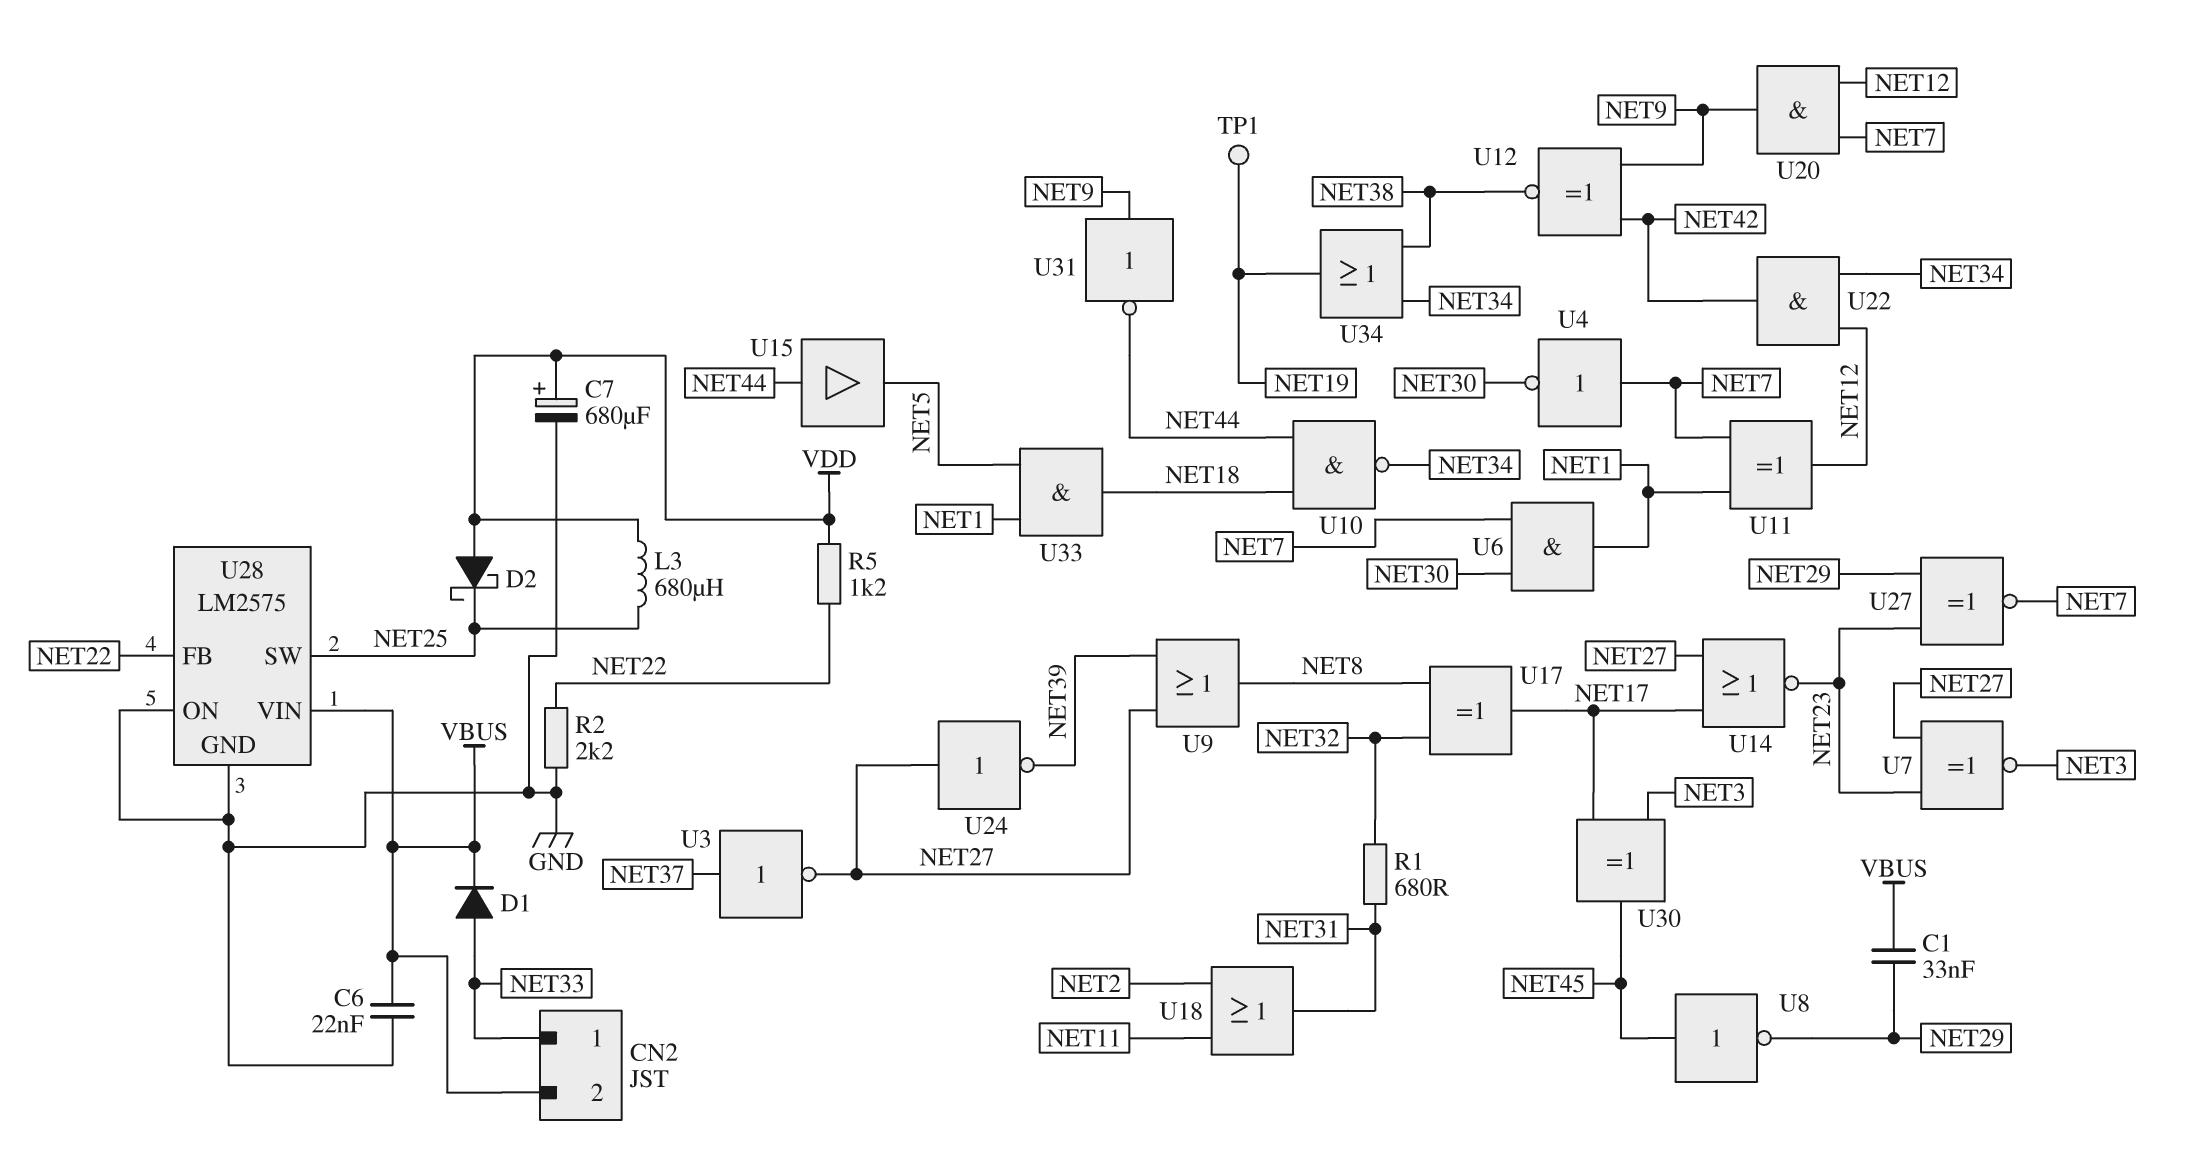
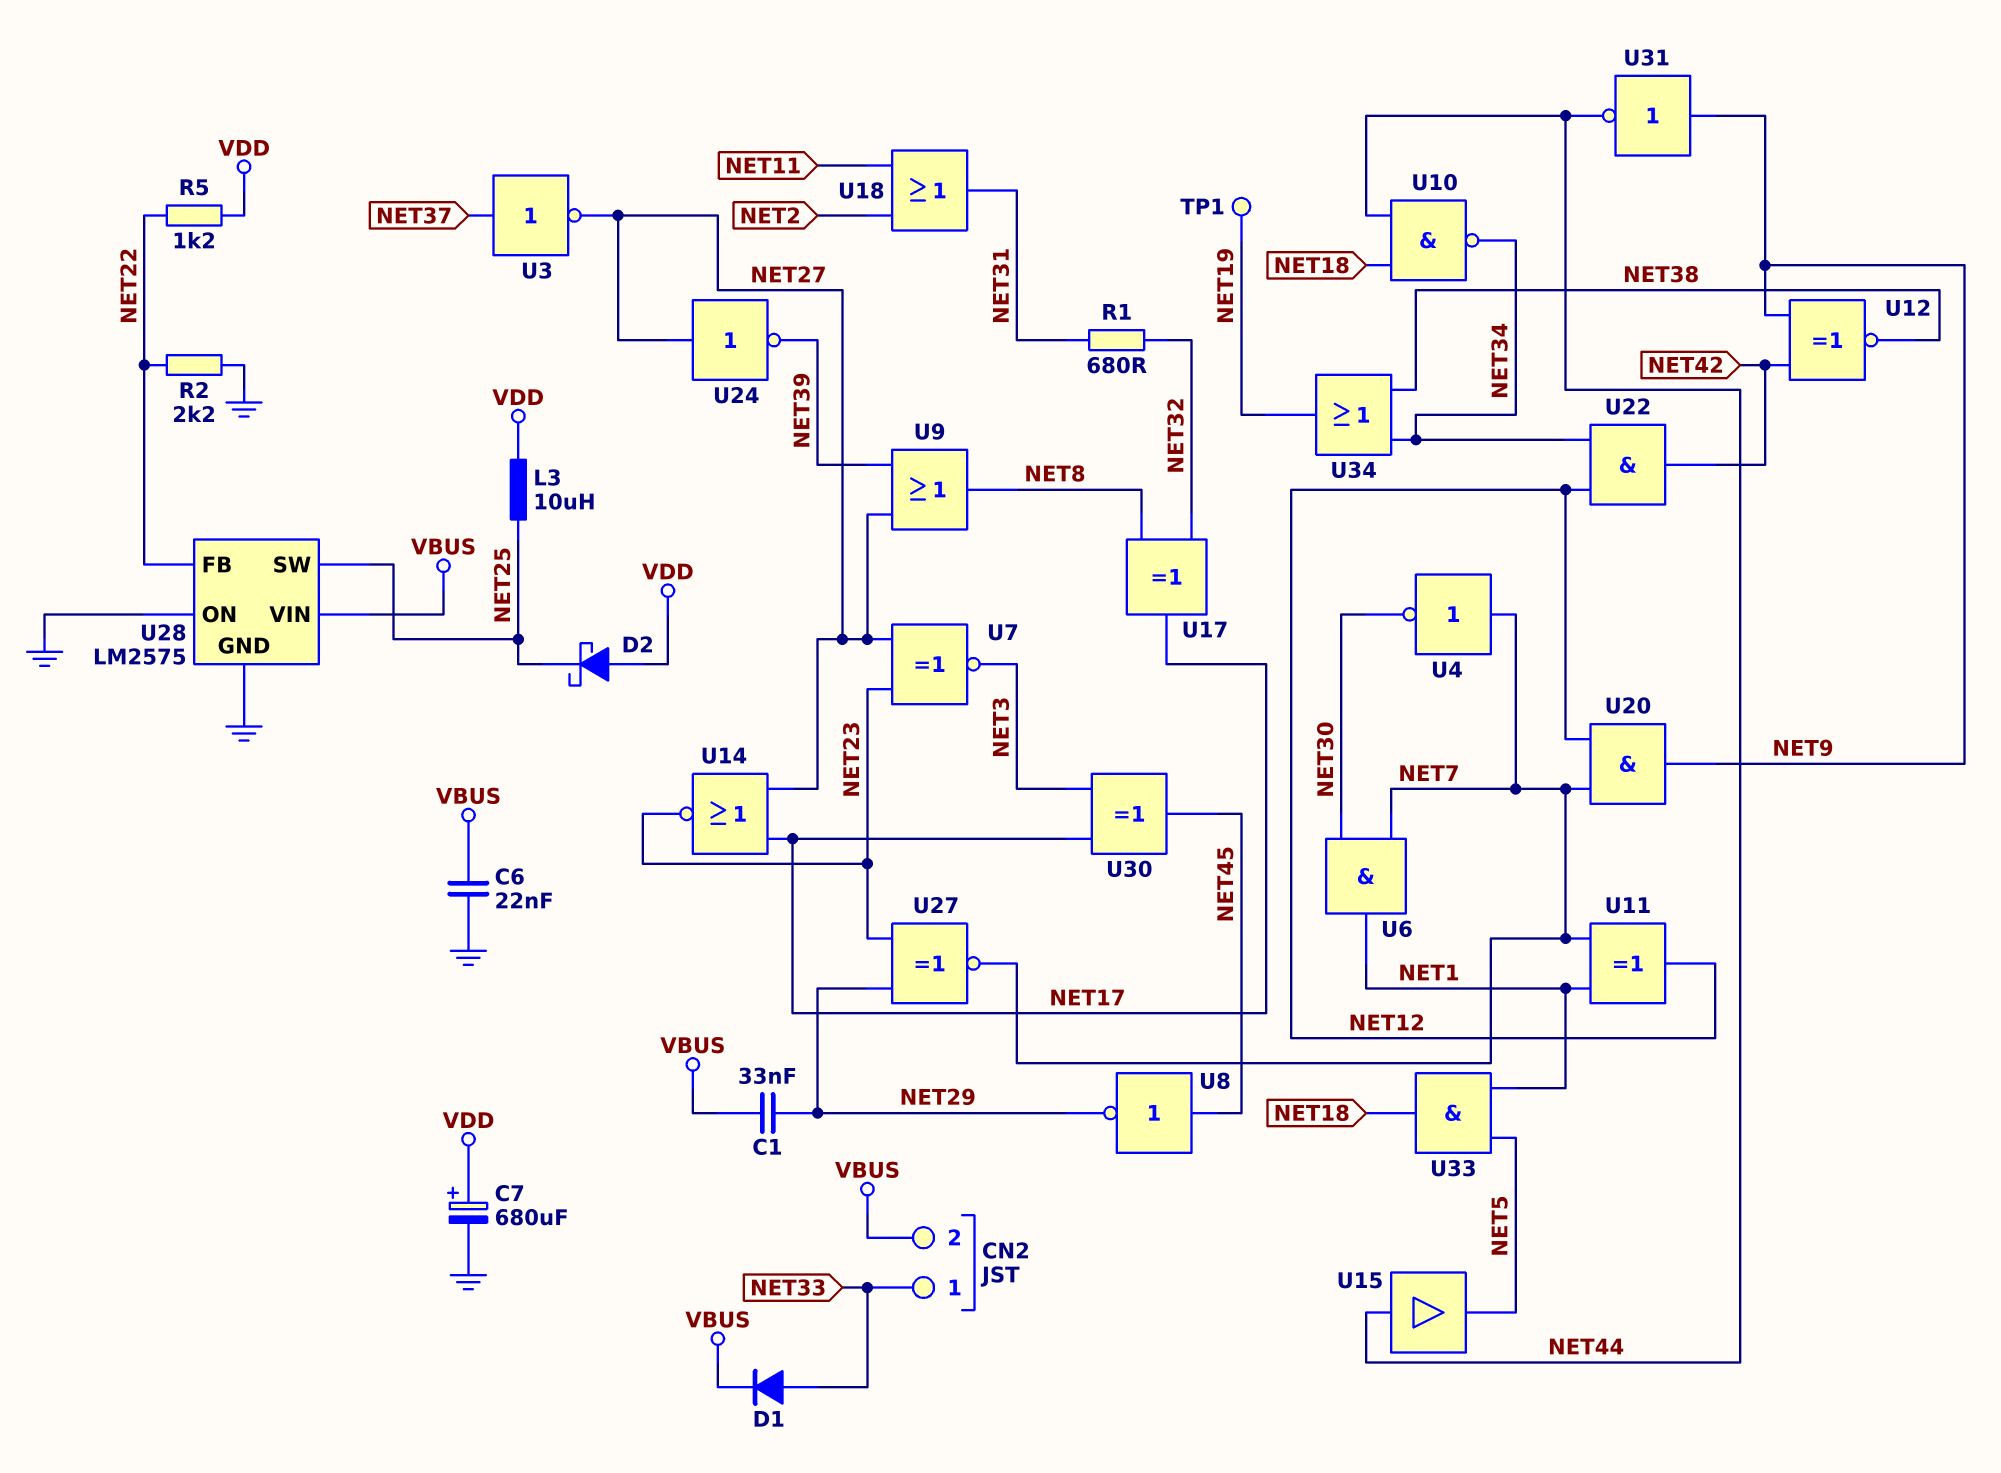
L3: 680uH (NET25, VDD) -> 10uH (NET25, VDD)

